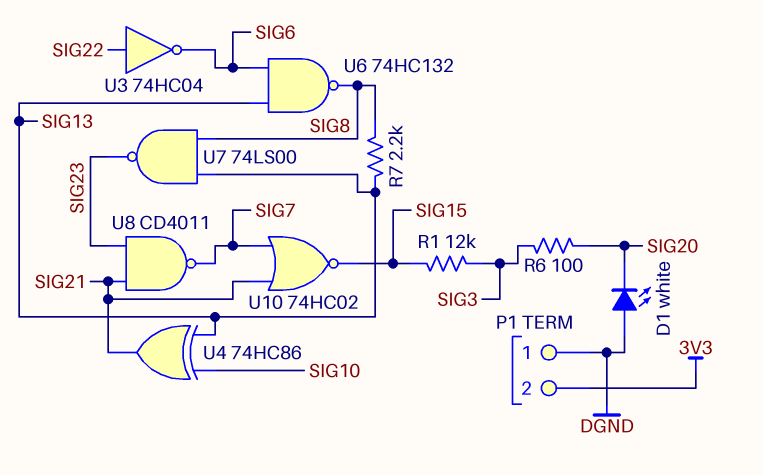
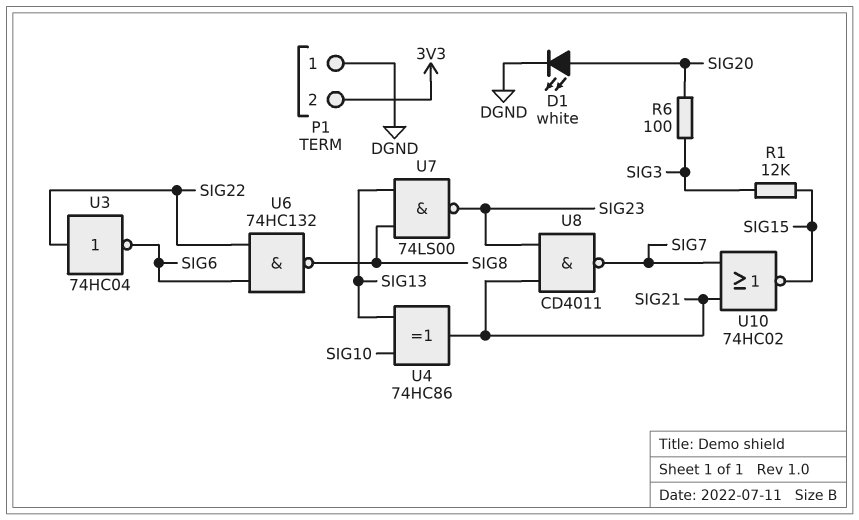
D1: LED white (A DGND, K SIG20) -> LED white (A SIG20, K DGND)
R7: 2.2k (SIG8, SIG13) -> none
U6: NAND 74HC132 (in SIG6, in SIG13, out SIG8) -> NAND 74HC132 (in SIG6, in SIG22, out SIG8)

